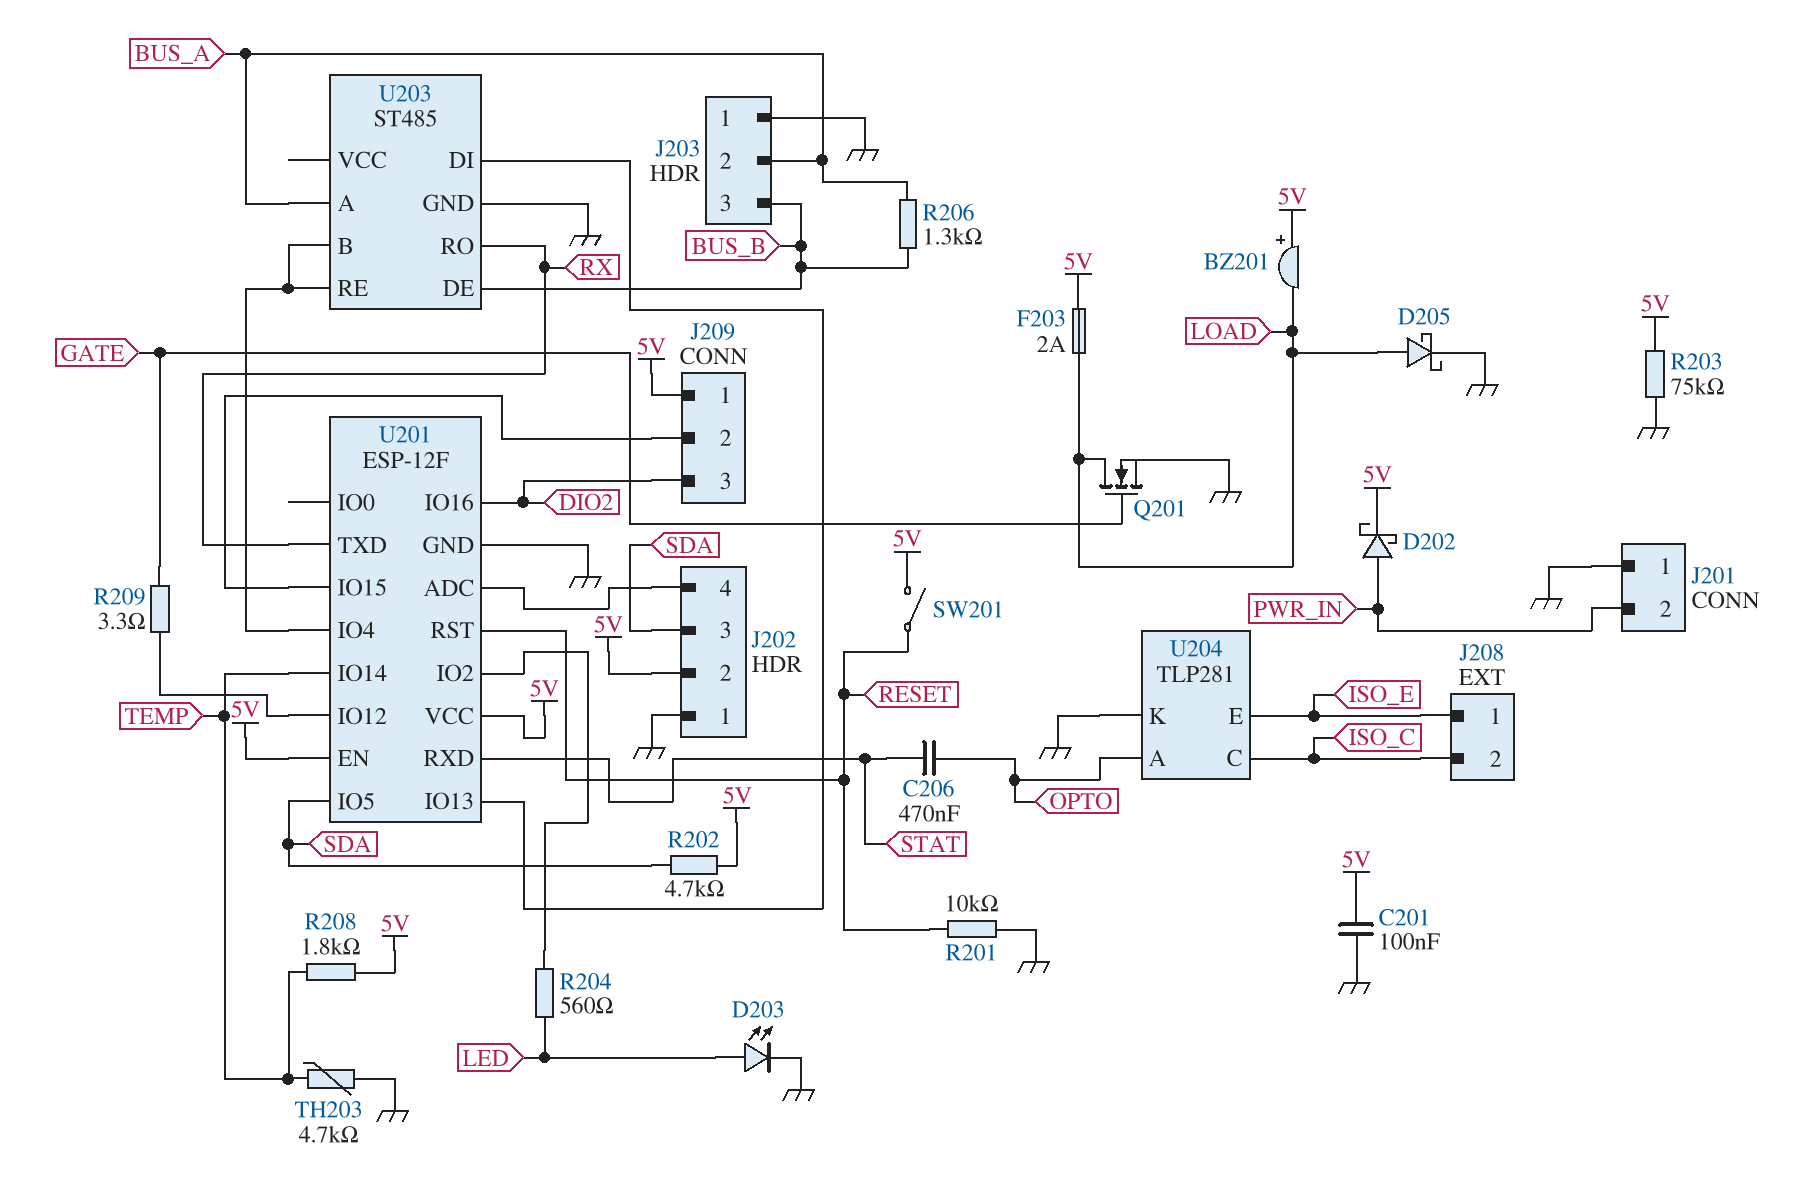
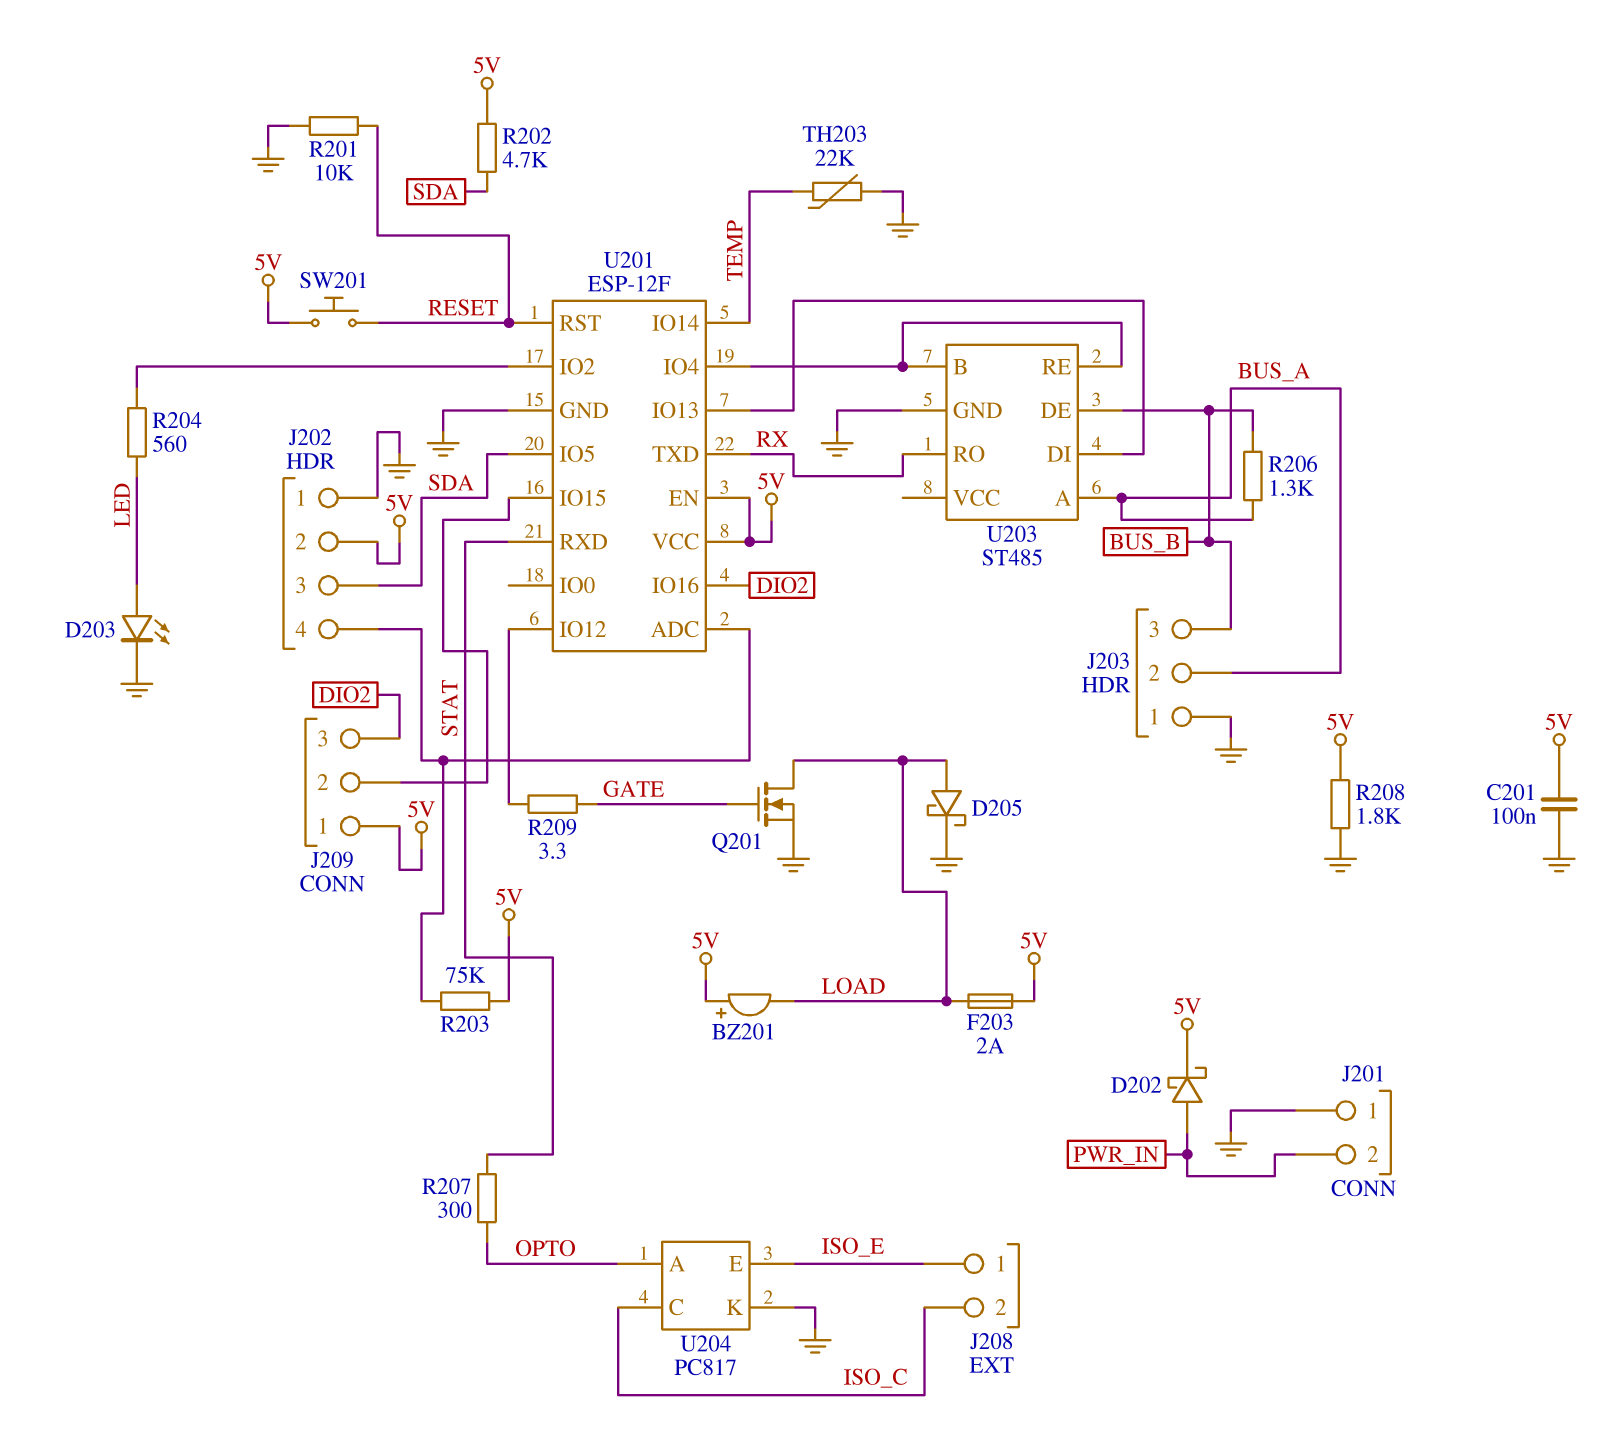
C206: 470nF (OPTO, STAT) -> none
R203: 75k (5V, GND) -> 75k (5V, J202/4)
R207: none -> 300 (OPTO, STAT)
R208: 1.8k (5V, TEMP) -> 1.8k (5V, GND)
SW201: switch (5V, RESET) -> button (5V, RESET)
TH203: 4.7k (GND, TEMP) -> 22k (GND, TEMP)
U204: TLP281 -> PC817

